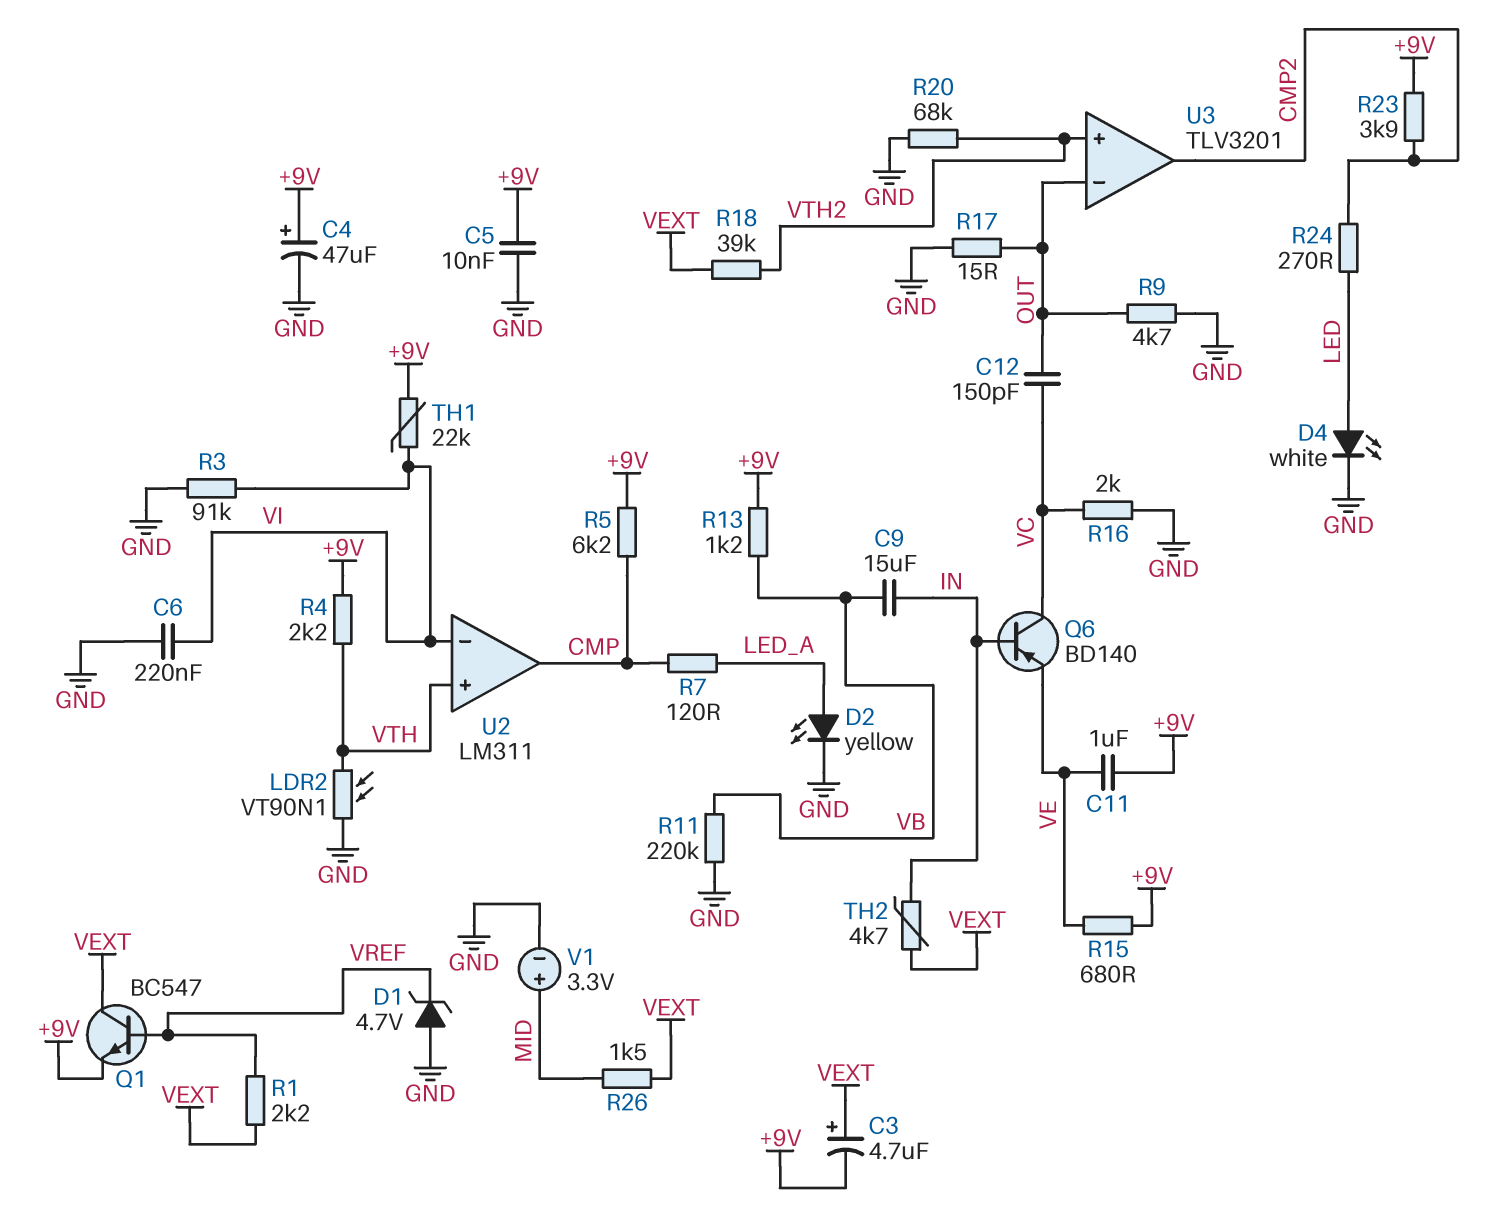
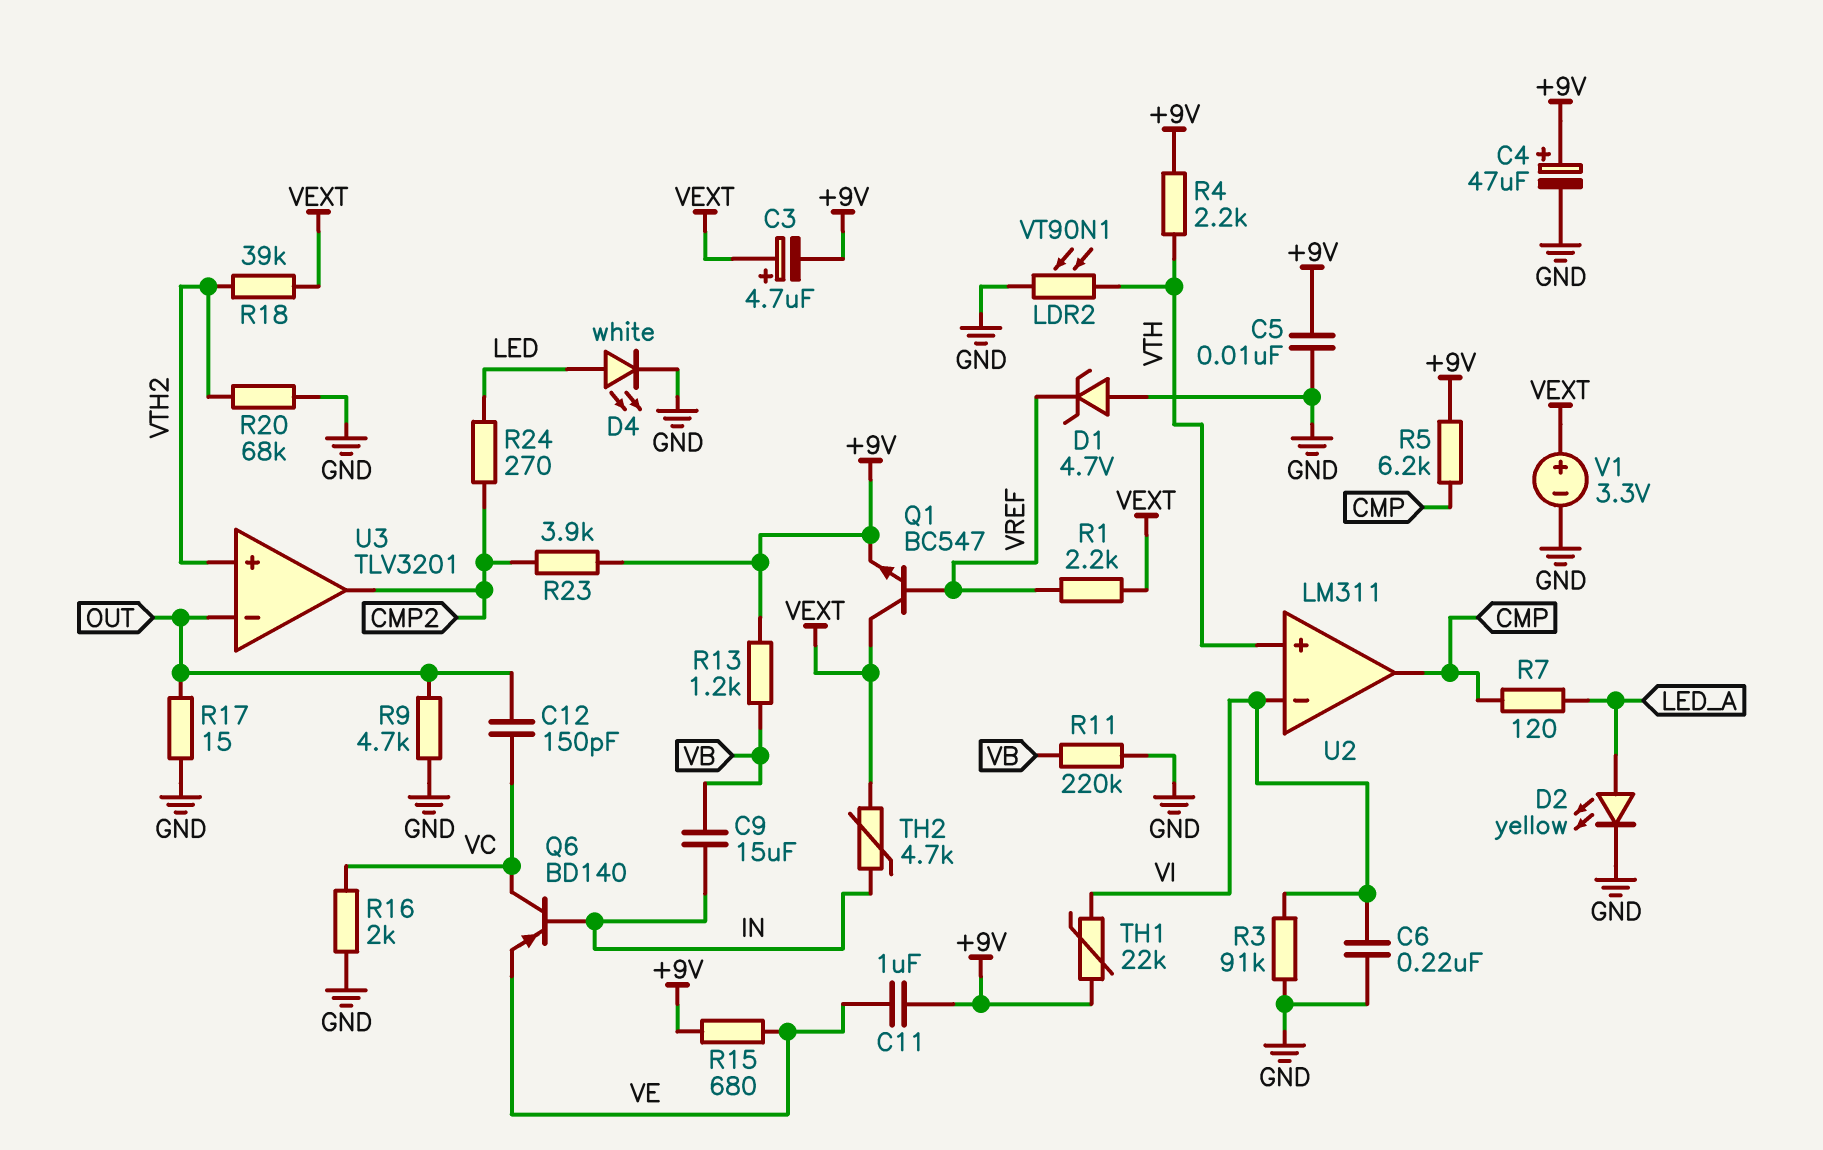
R26: 1.5k (MID, VEXT) -> none
V1: 3.3V (plus MID, minus GND) -> 3.3V (plus VEXT, minus GND)

